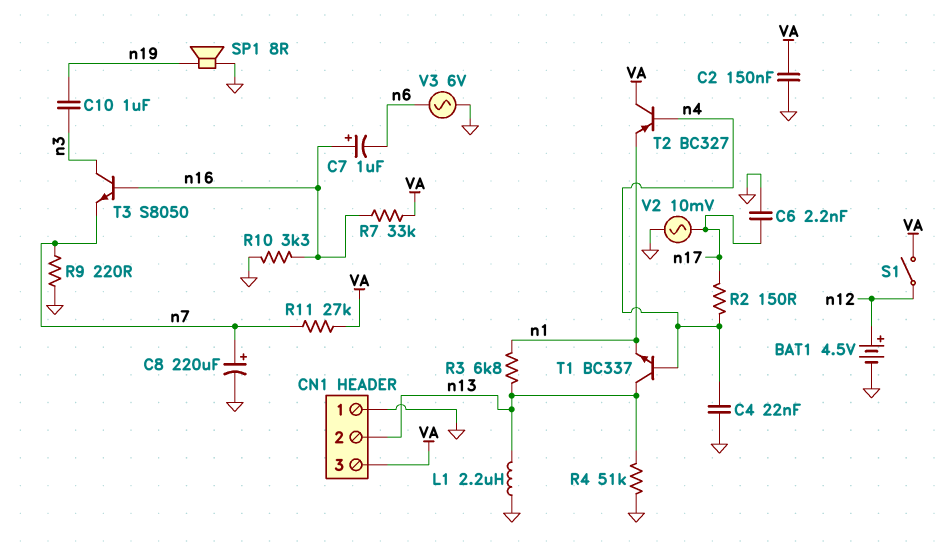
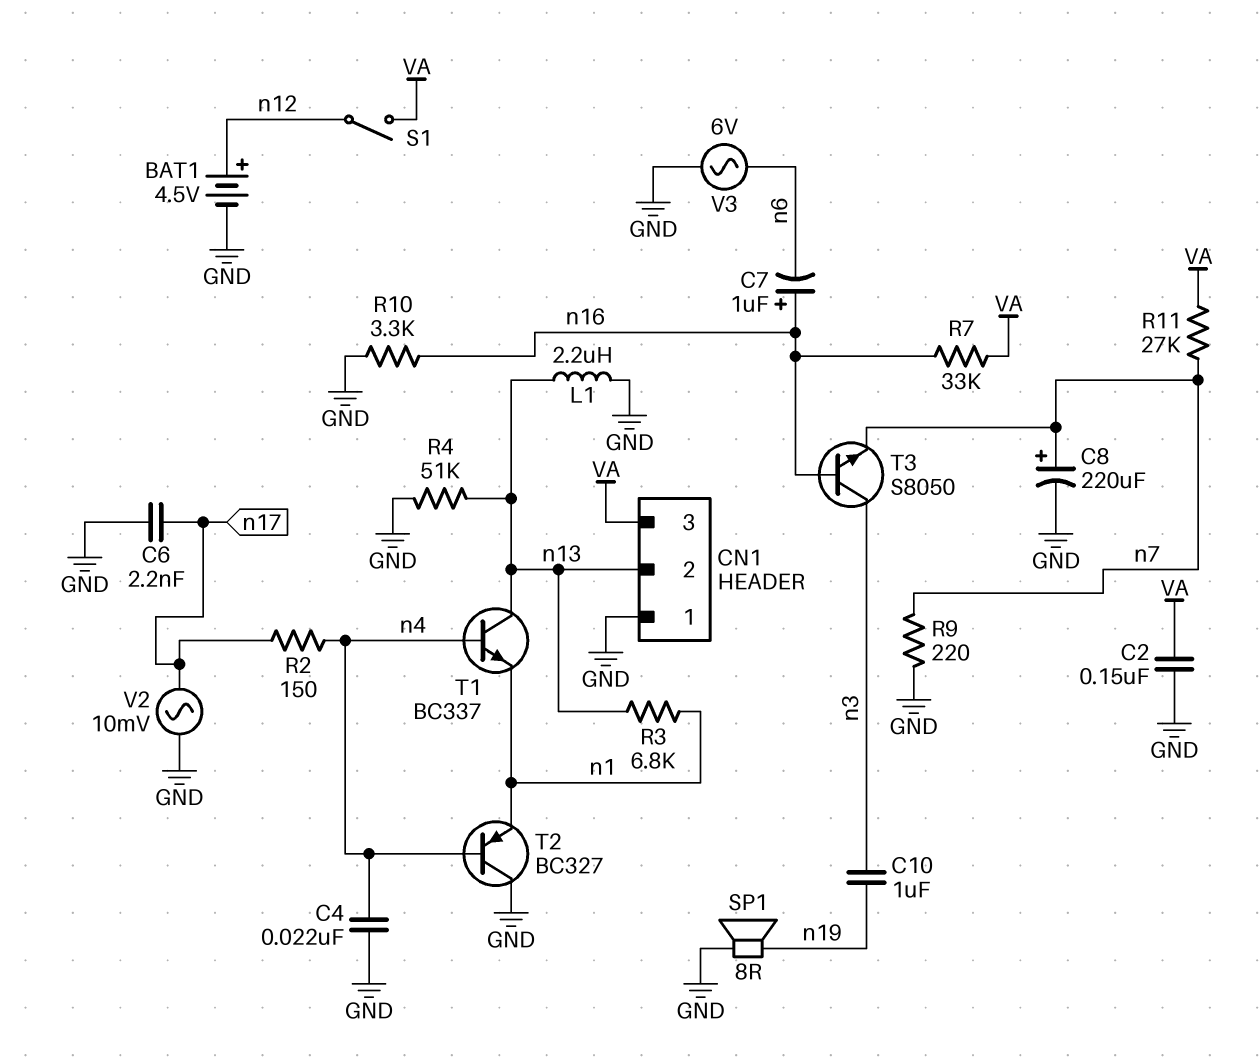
T2: PNP BC327 (B n4, C VA, E n1) -> PNP BC327 (B n4, C GND, E n1)

